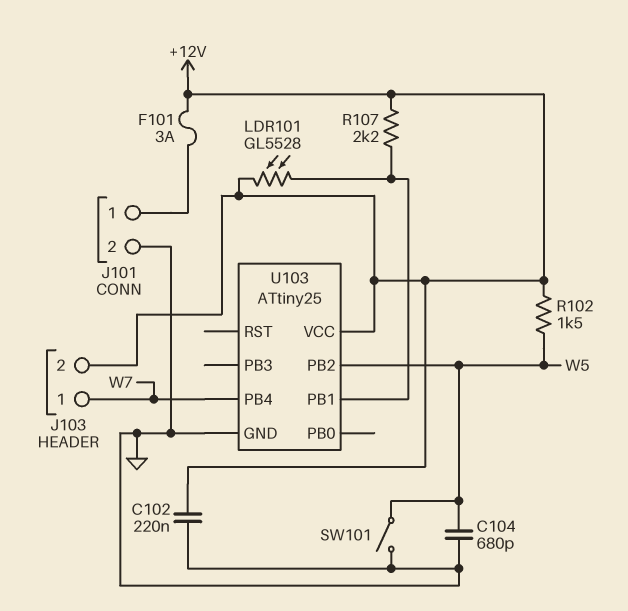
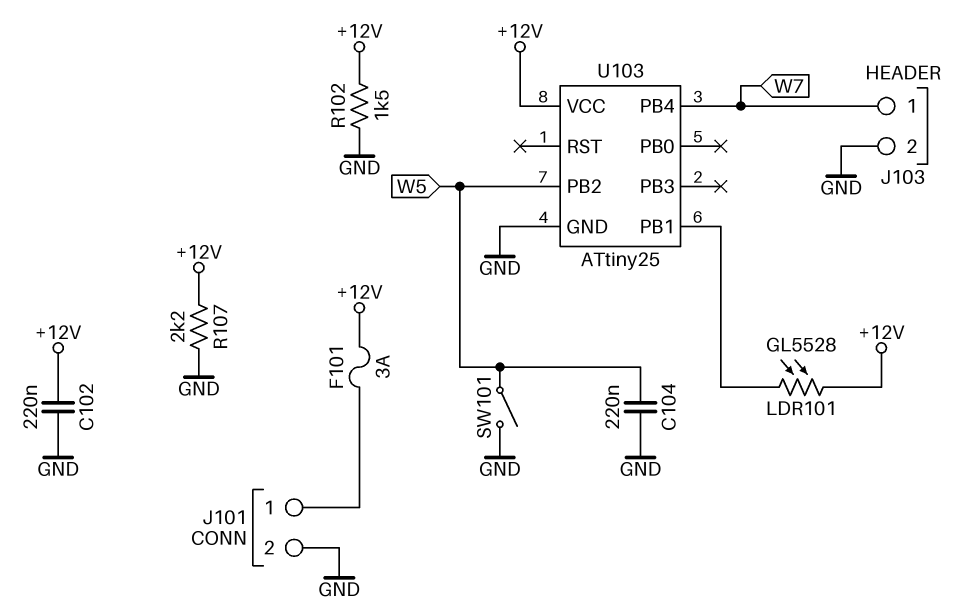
C104: 680pF (GND, W5) -> 220nF (GND, W5)
J103 pin 2: +12V -> GND
R102: 1.5k (+12V, W5) -> 1.5k (+12V, GND)
R107: 2.2k (+12V, U103/PB1) -> 2.2k (+12V, GND)

